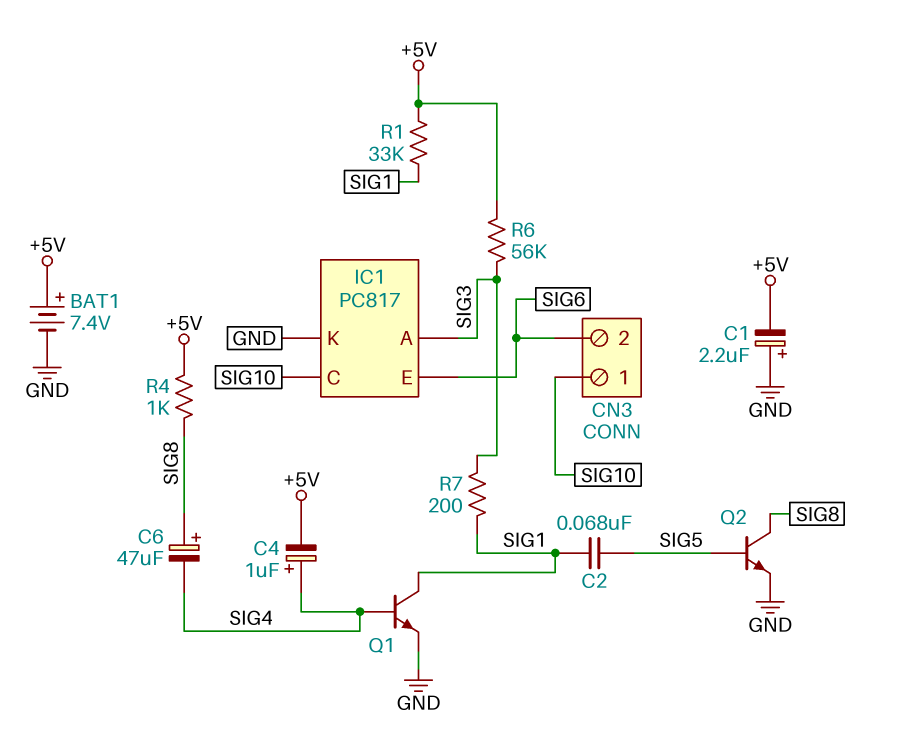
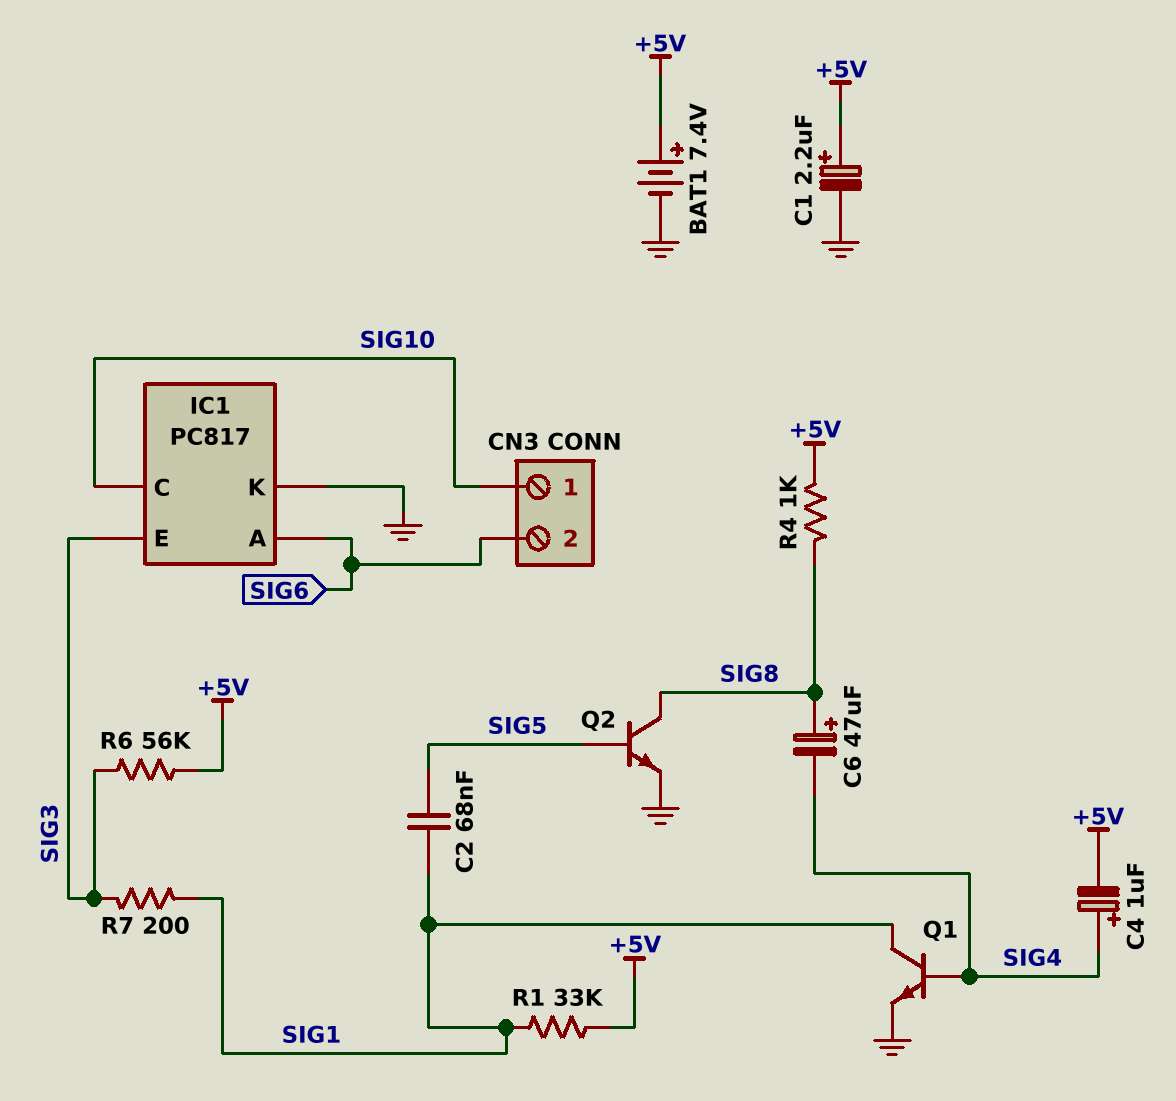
C1: 2.2uF (plus GND, minus +5V) -> 2.2uF (plus +5V, minus GND)
IC1 pin A: SIG3 -> SIG6
IC1 pin E: SIG6 -> SIG3

